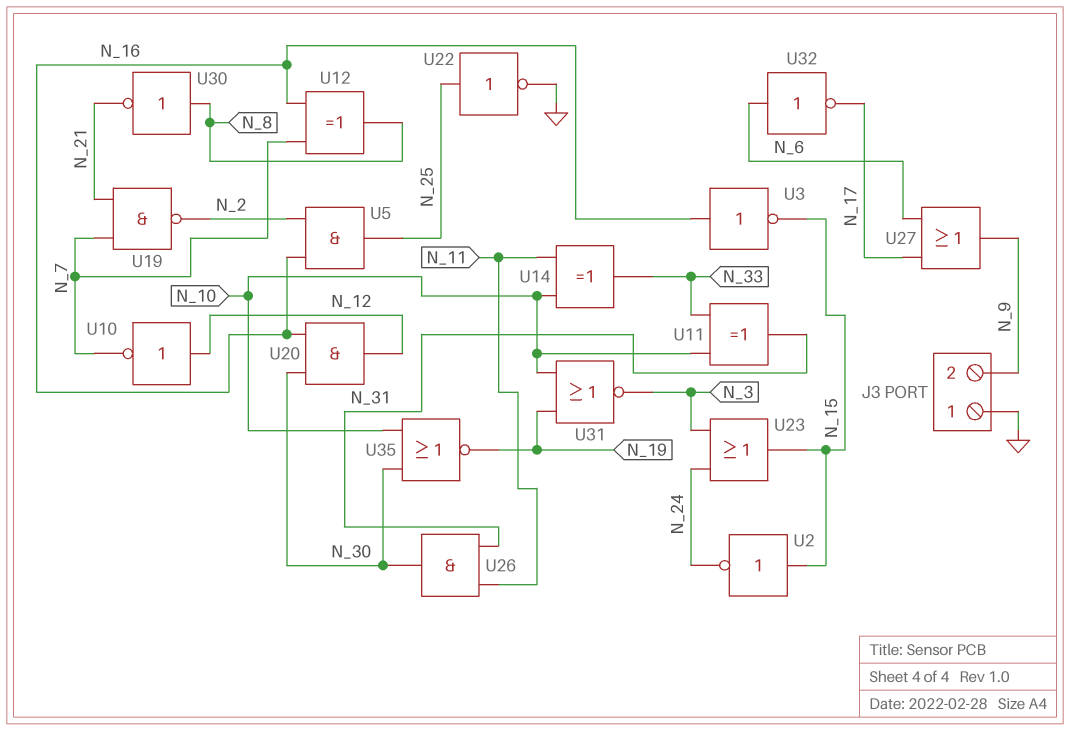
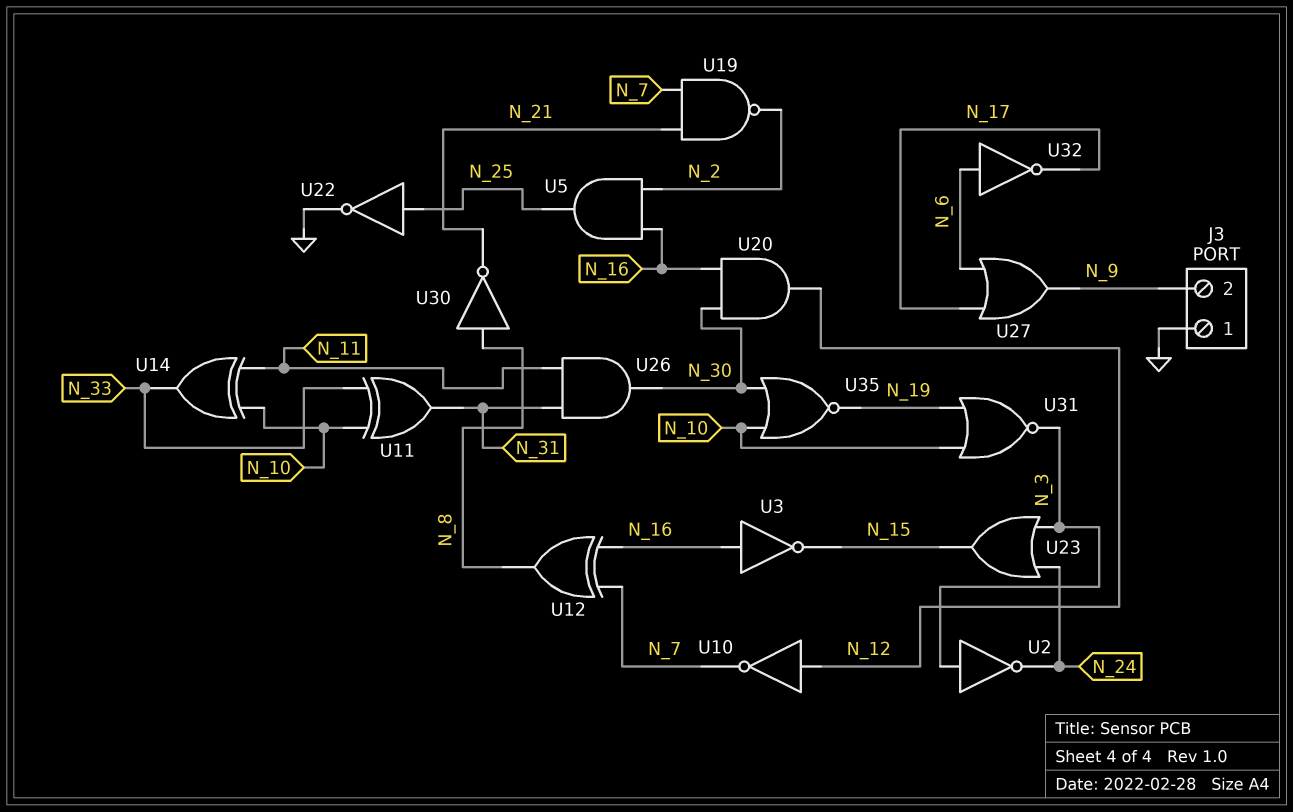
U2: NOT (in N_15, out N_24) -> NOT (in N_3, out N_24)

